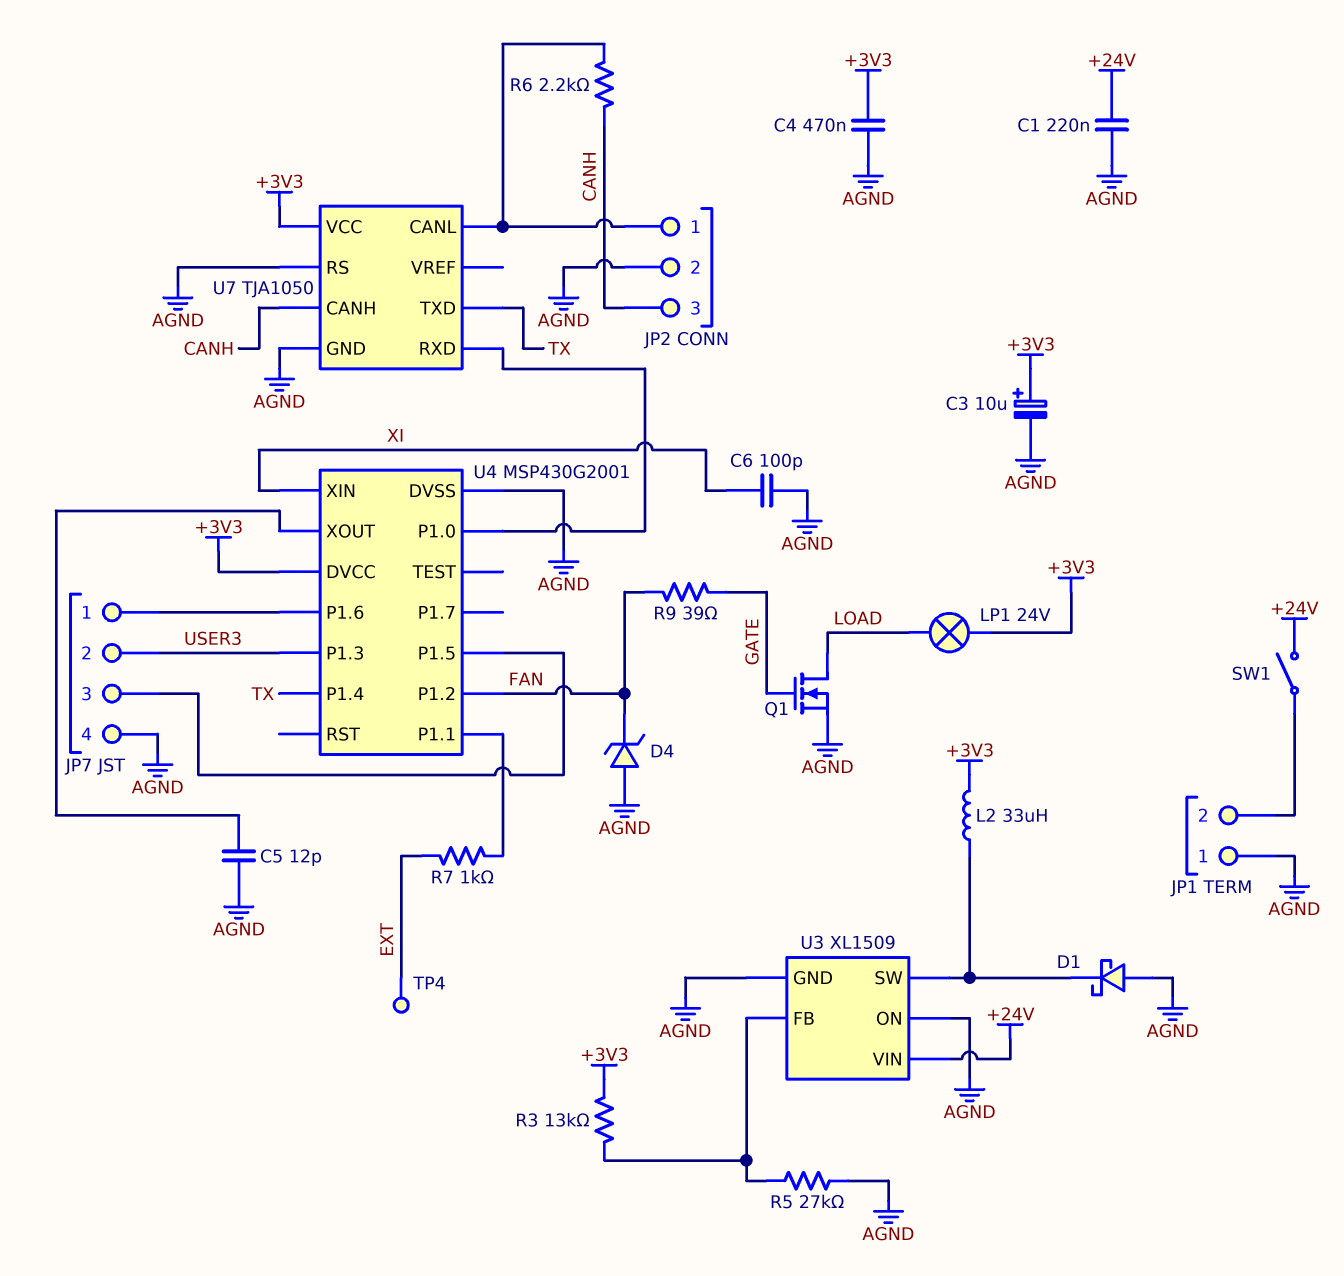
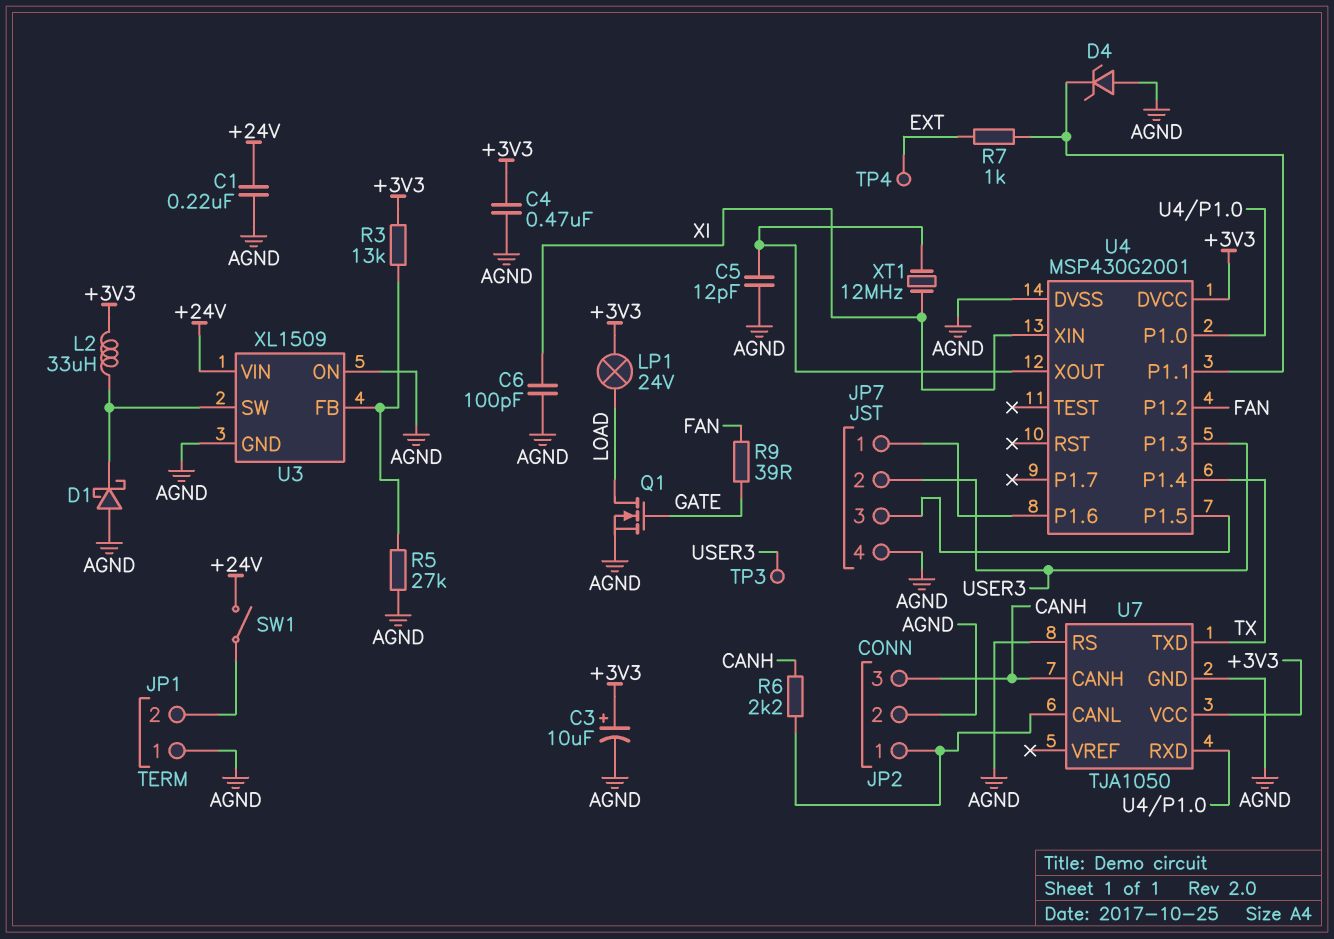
D4: zener (A AGND, K FAN) -> zener (A AGND, K U4/P1.1)
TP3: none -> test point (USER3)
XT1: none -> 12MHz (U4/XOUT, XI)

